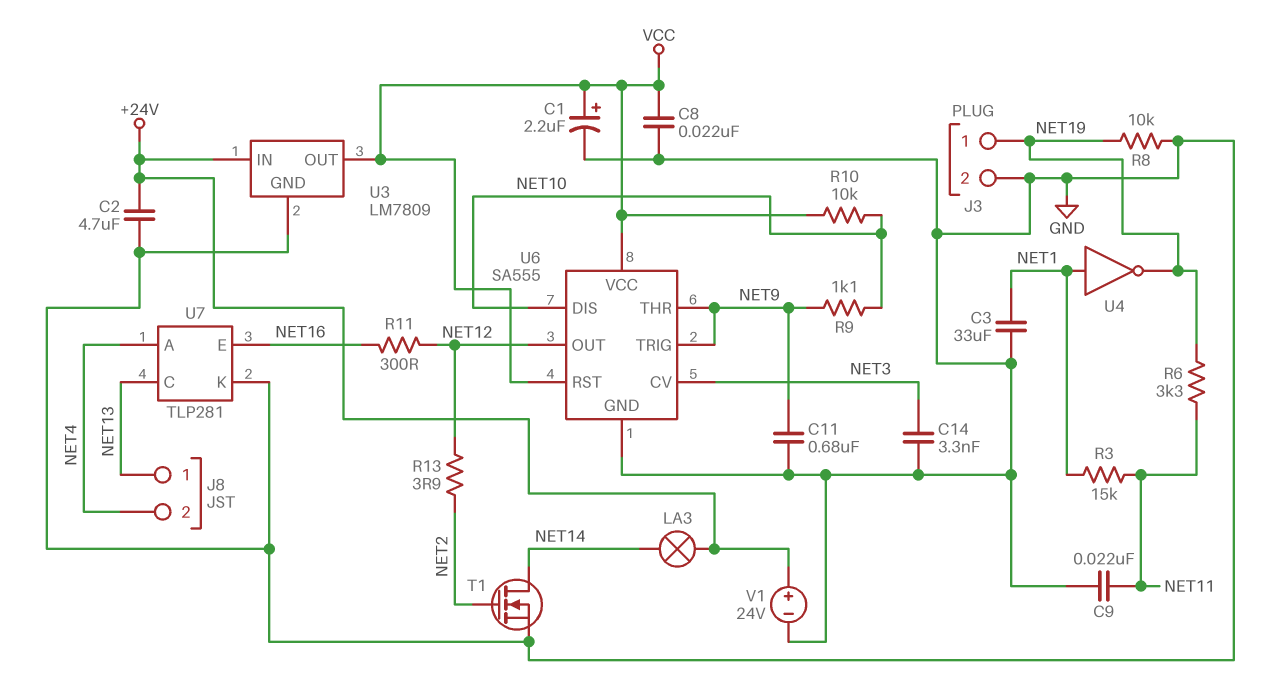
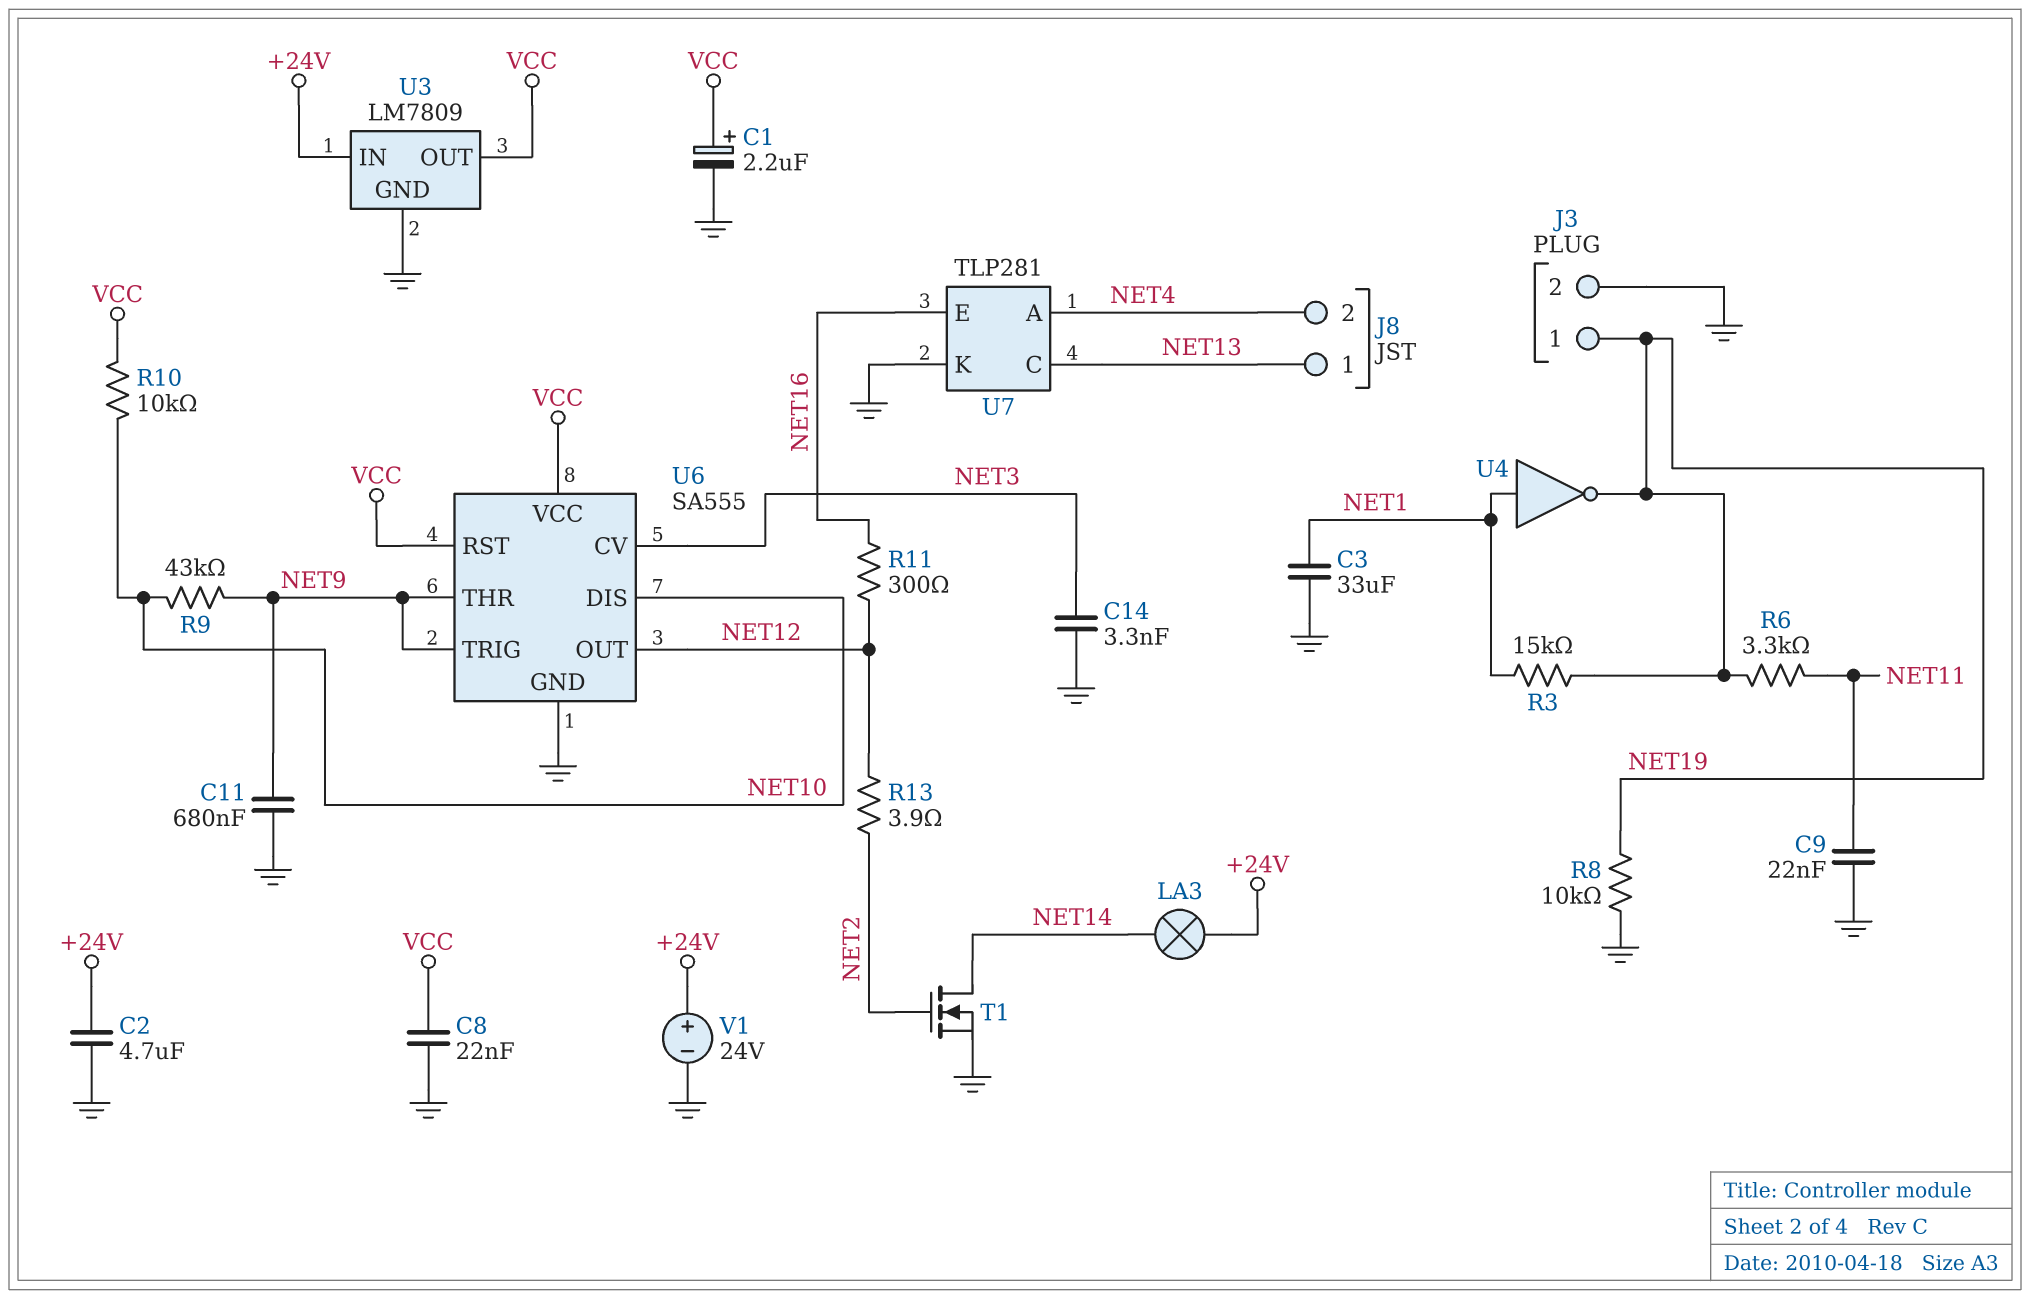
R3: 15k (NET1, NET11) -> 15k (NET1, NET19)
R9: 1.1k (NET9, NET10) -> 43k (NET9, NET10)

